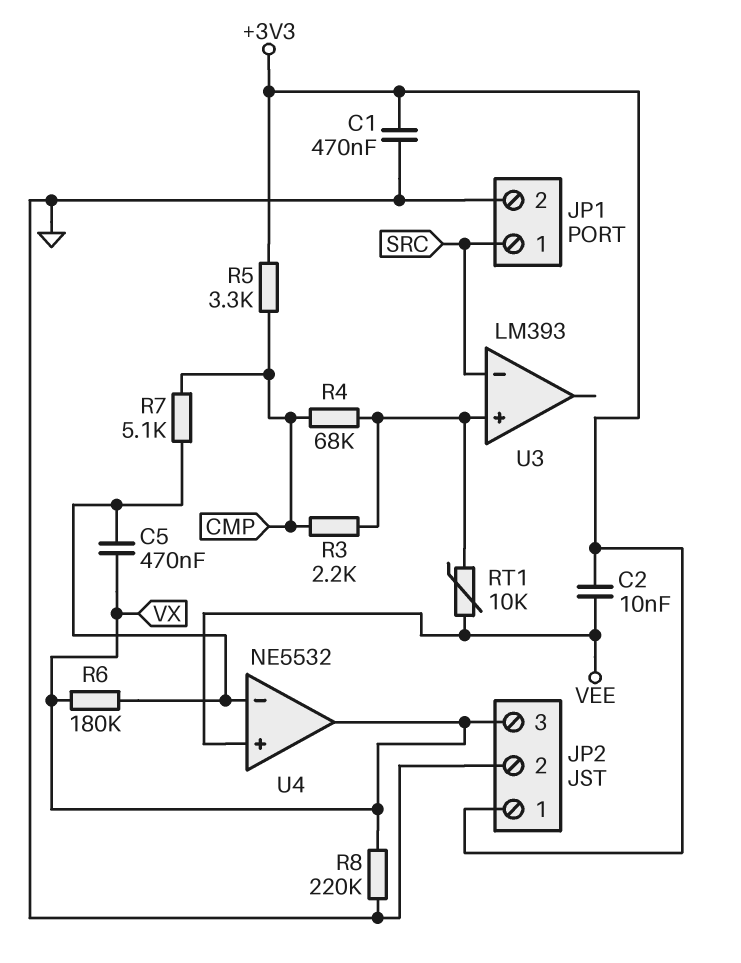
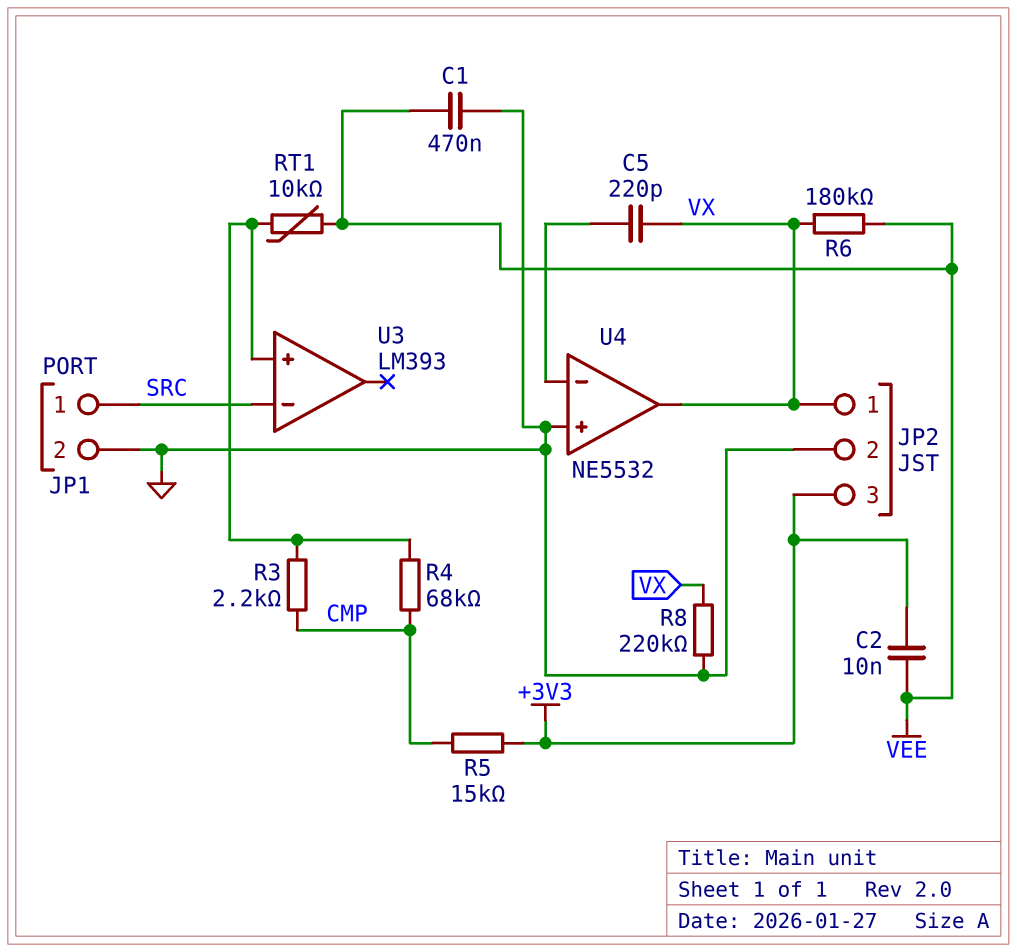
C1: 470nF (+3V3, GND) -> 470nF (GND, VEE)
C5: 470nF (U4/in-, VX) -> 220pF (U4/in-, VX)
JP2 pin 1: +3V3 -> VX
JP2 pin 3: VX -> +3V3
R5: 3.3k (+3V3, CMP) -> 15k (+3V3, CMP)
R6: 180k (U4/in-, VX) -> 180k (VEE, VX)
R7: 5.1k (CMP, U4/in-) -> none
U4 pin in+: VEE -> GND

